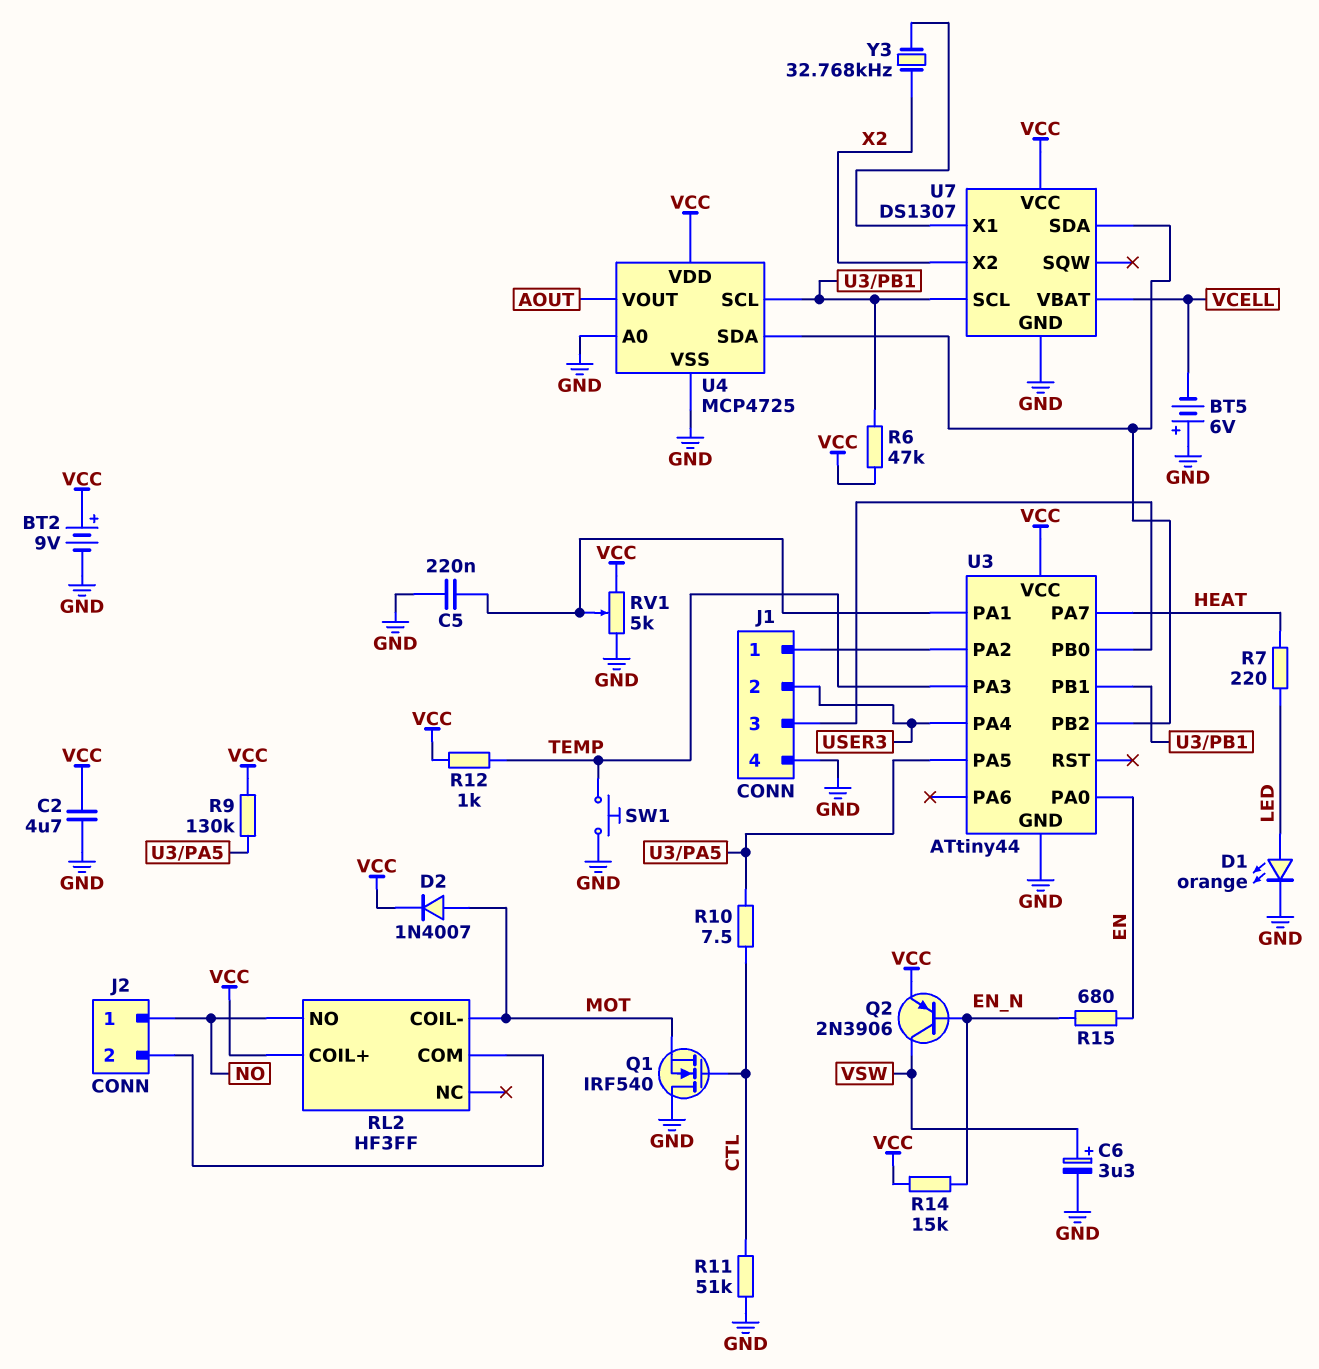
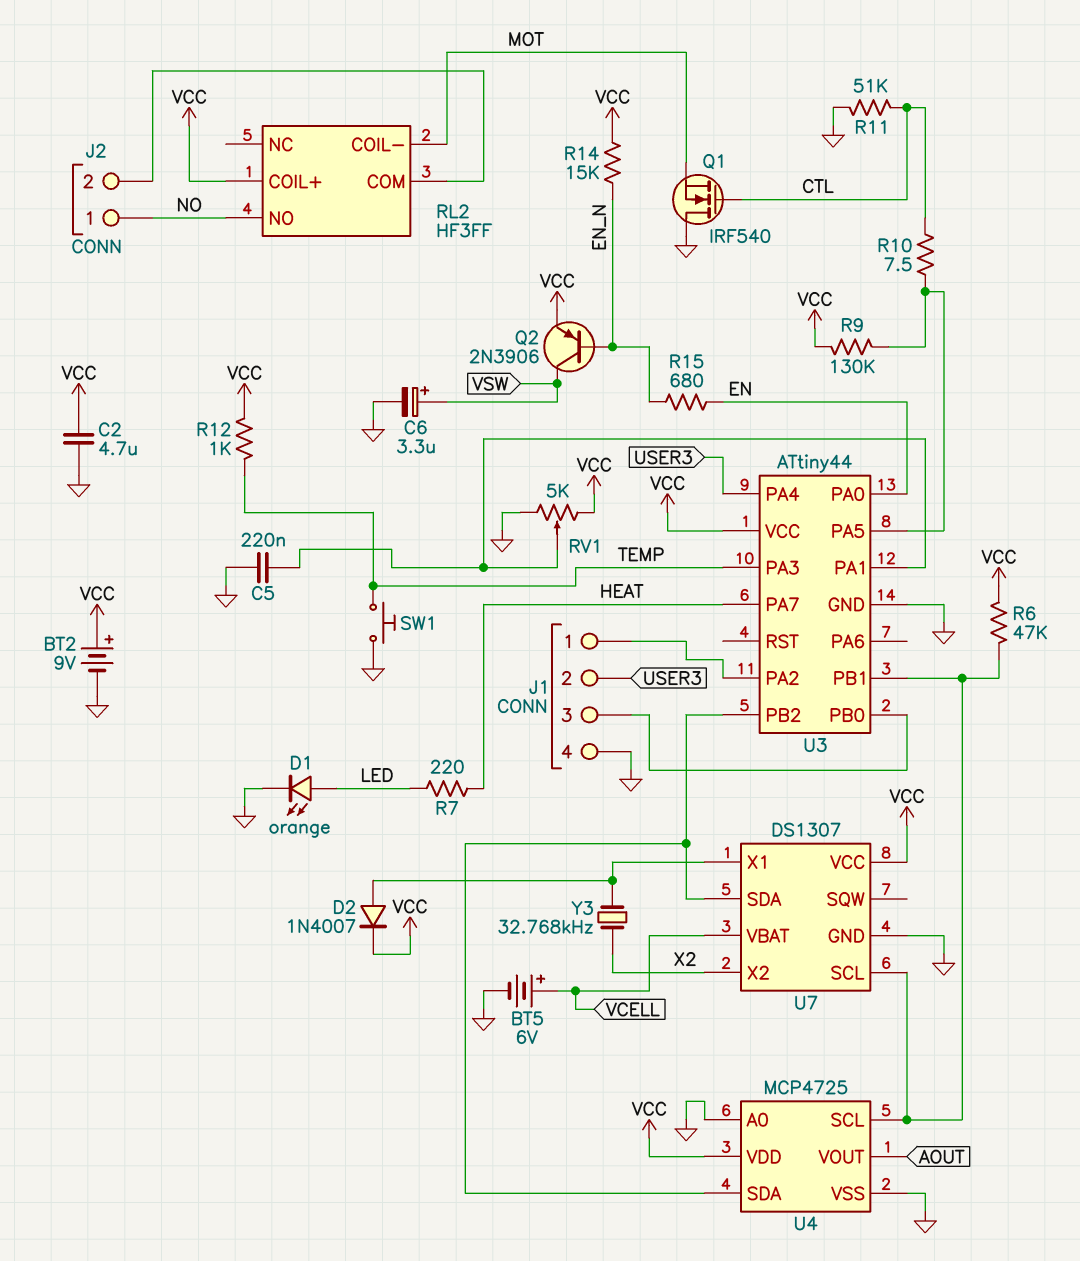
BT5: 6V (plus GND, minus VCELL) -> 6V (plus VCELL, minus GND)
D2: diode 1N4007 (A MOT, K VCC) -> diode 1N4007 (A U7/X1, K VCC)

